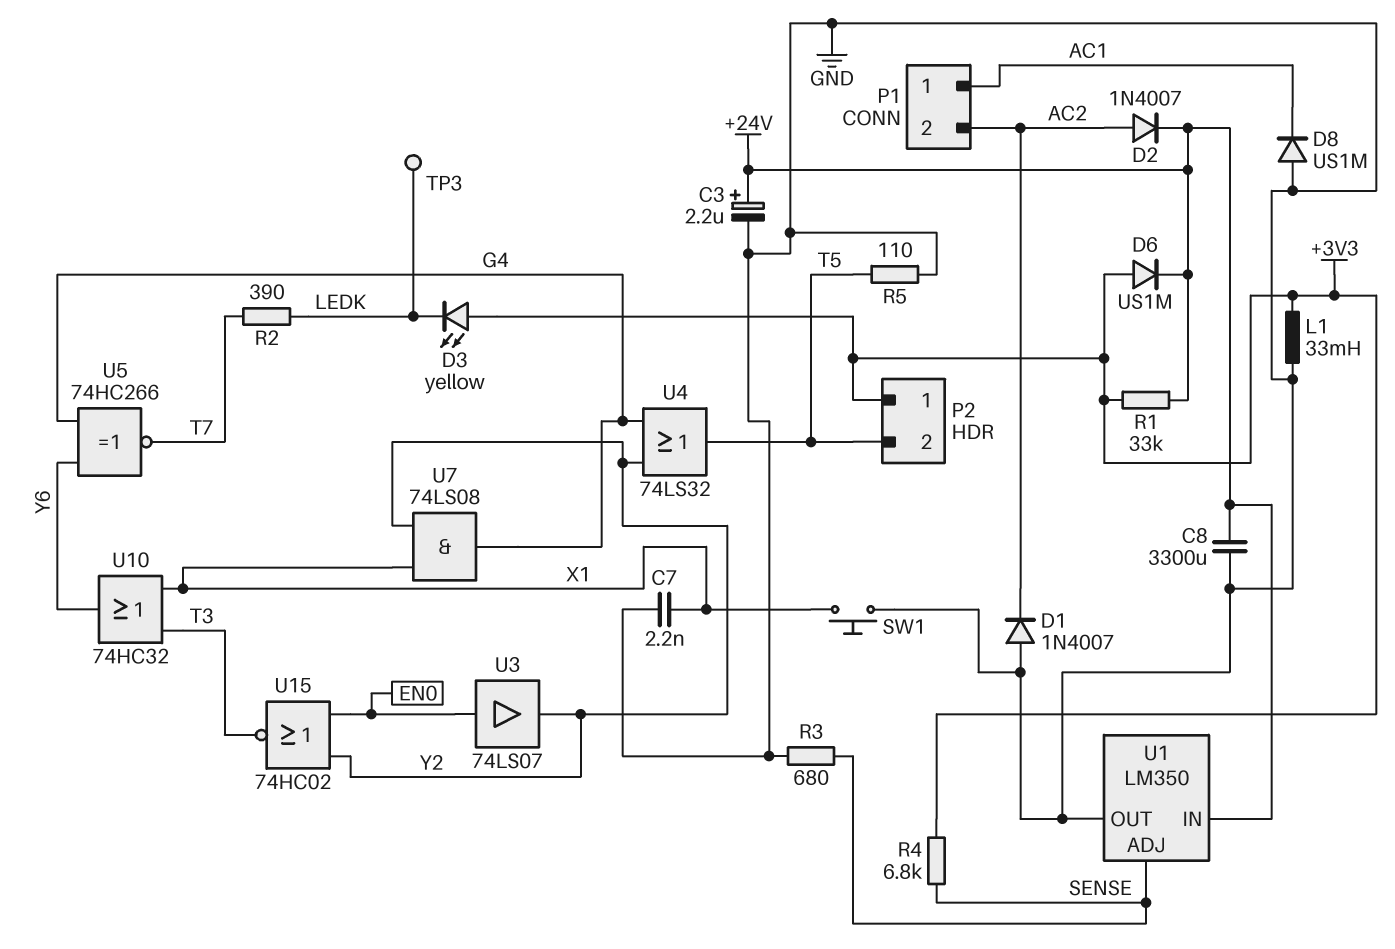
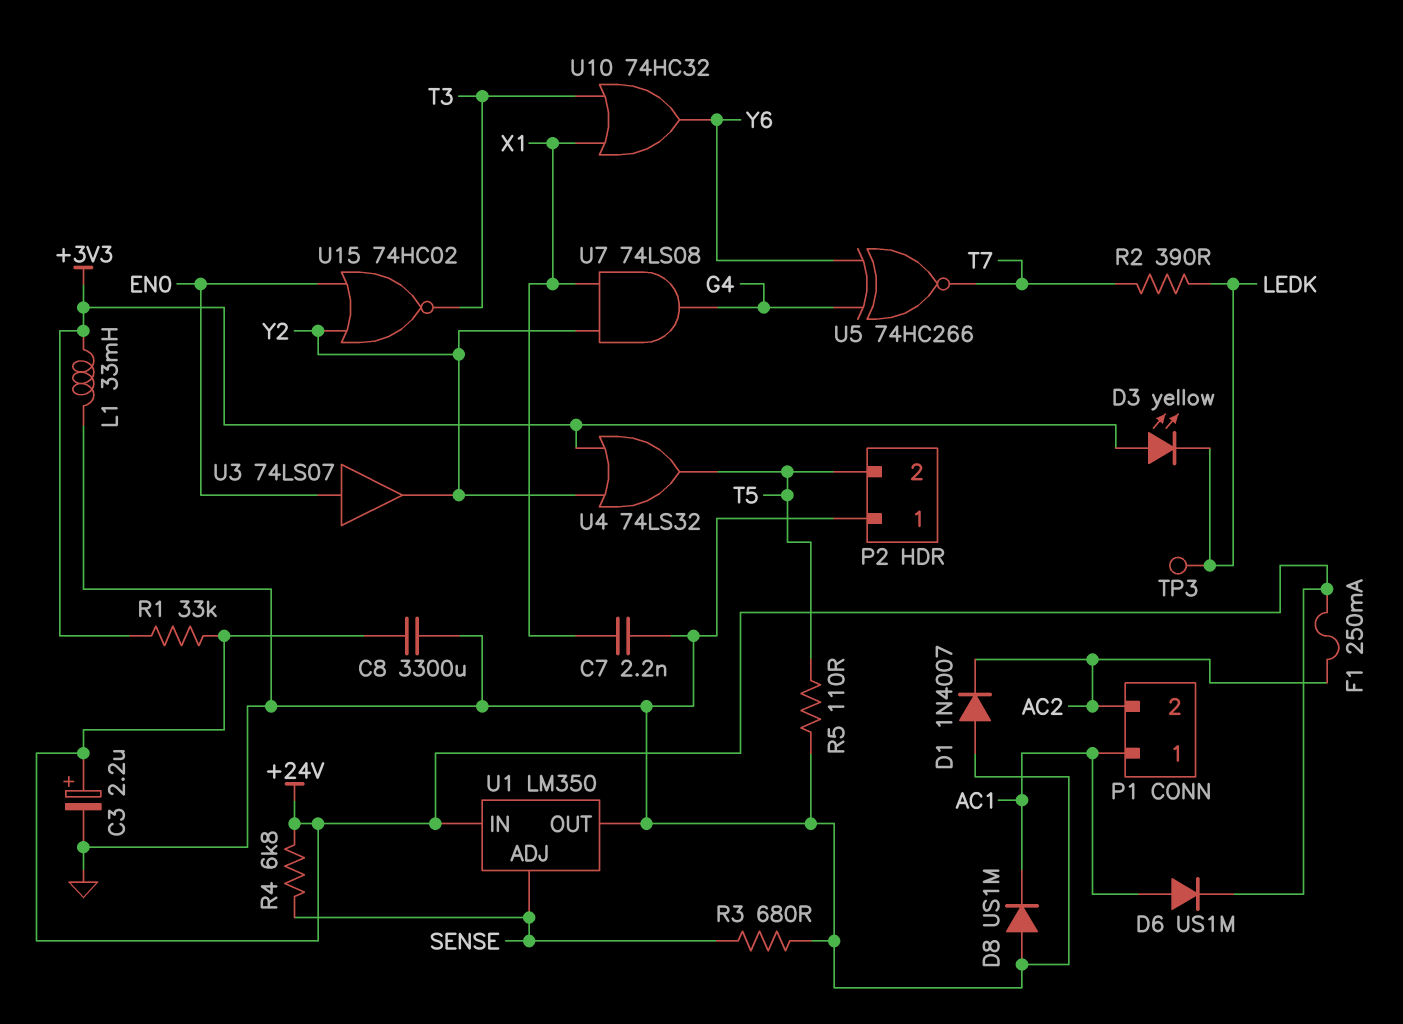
D2: diode 1N4007 (A AC2, K +24V) -> none
D6: diode US1M (A +3V3, K +24V) -> diode US1M (A AC1, K +24V)
F1: none -> 250mA (+24V, AC2)
P2 pin 1: +3V3 -> GND
R4: 6.8k (+3V3, SENSE) -> 6.8k (+24V, SENSE)
SW1: button (GND, X1) -> none
U4: OR 74LS32 (in G4, in Y2, out T5) -> OR 74LS32 (in +3V3, in Y2, out T5)

